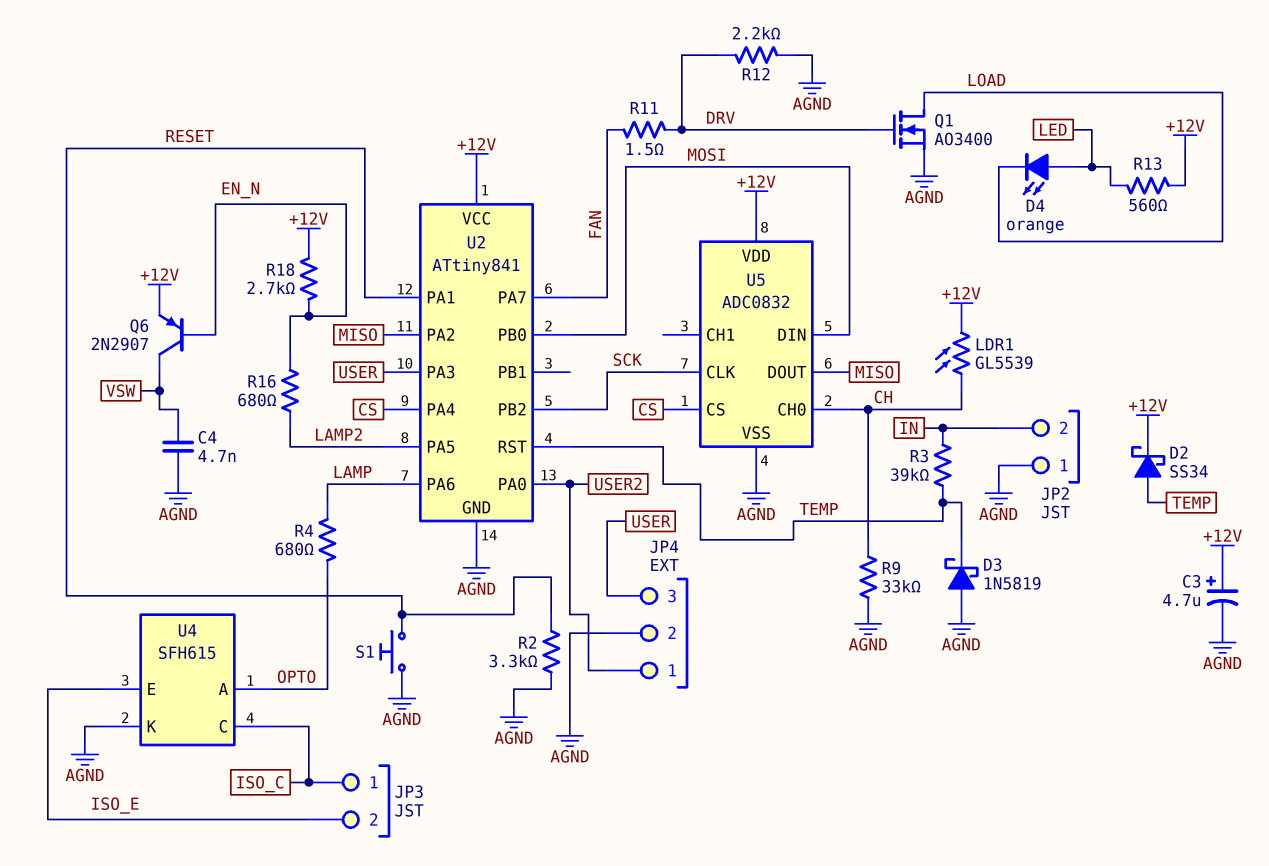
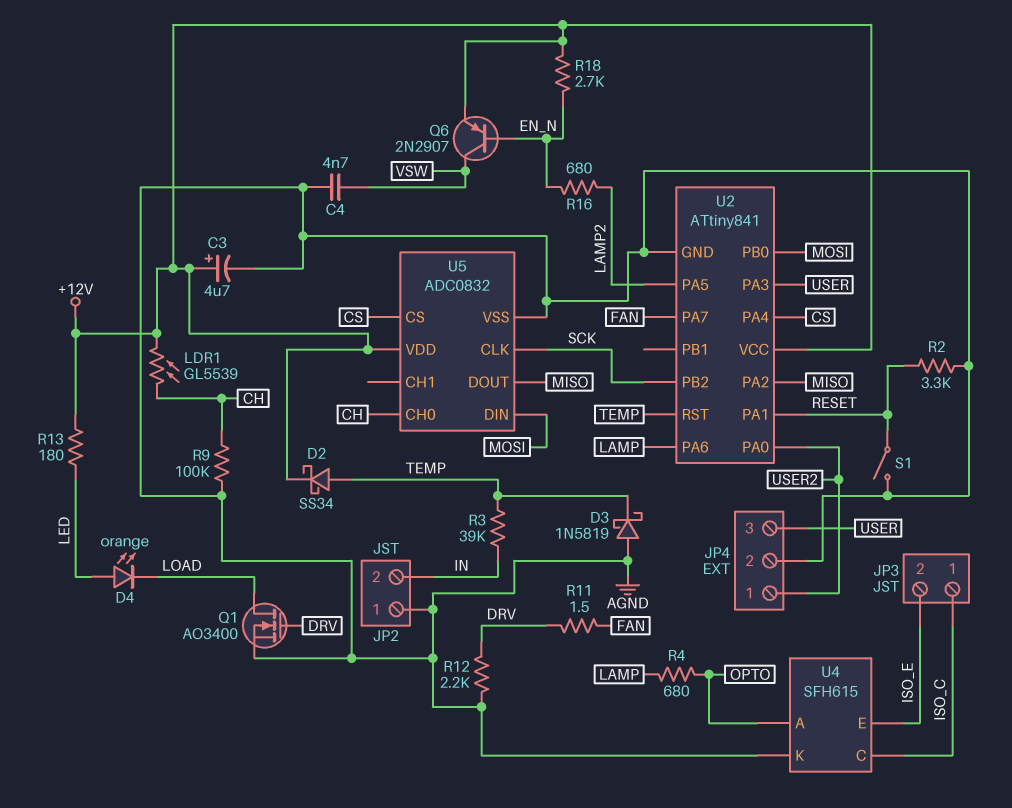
R9: 33k (AGND, CH) -> 100k (AGND, CH)
R13: 560 (+12V, LED) -> 180 (+12V, LED)
S1: button (AGND, RESET) -> switch (AGND, RESET)

